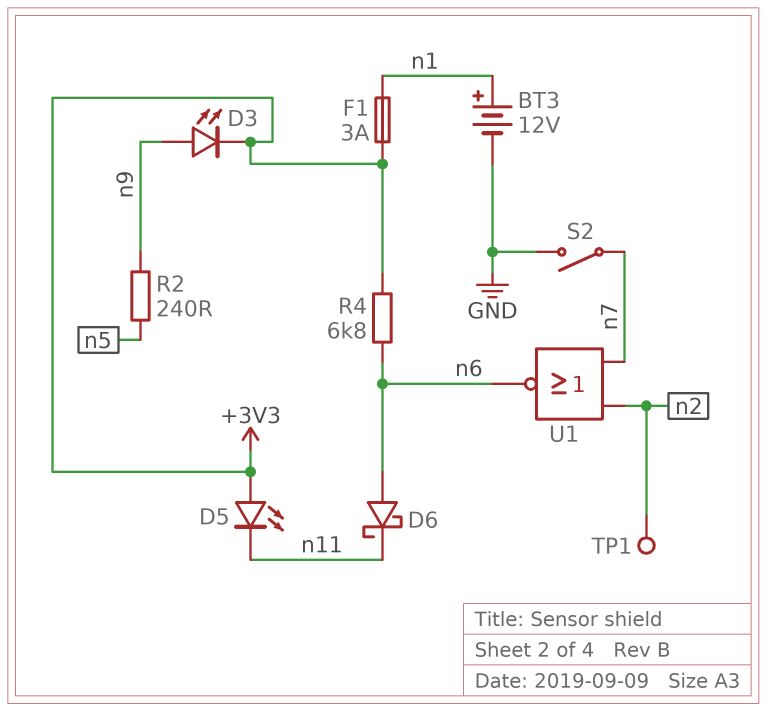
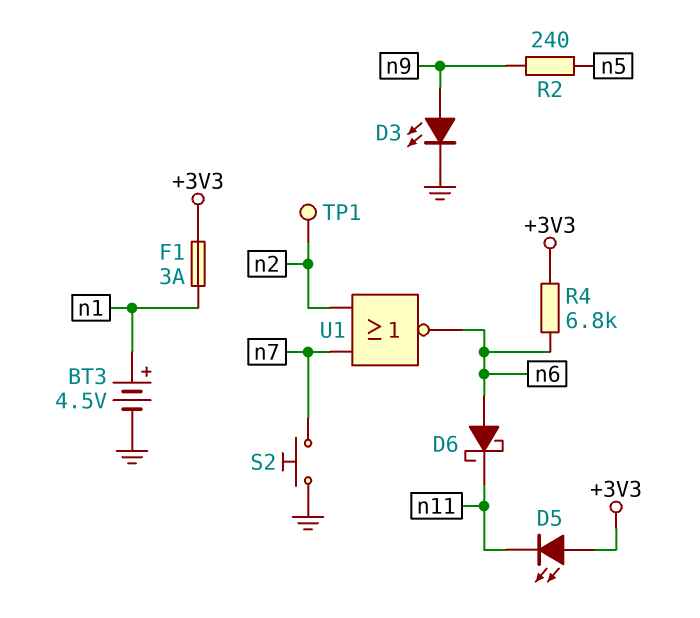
BT3: 12V (plus n1, minus GND) -> 4.5V (plus n1, minus GND)
D3: LED (A n9, K +3V3) -> LED (A n9, K GND)
S2: switch (GND, n7) -> button (GND, n7)

